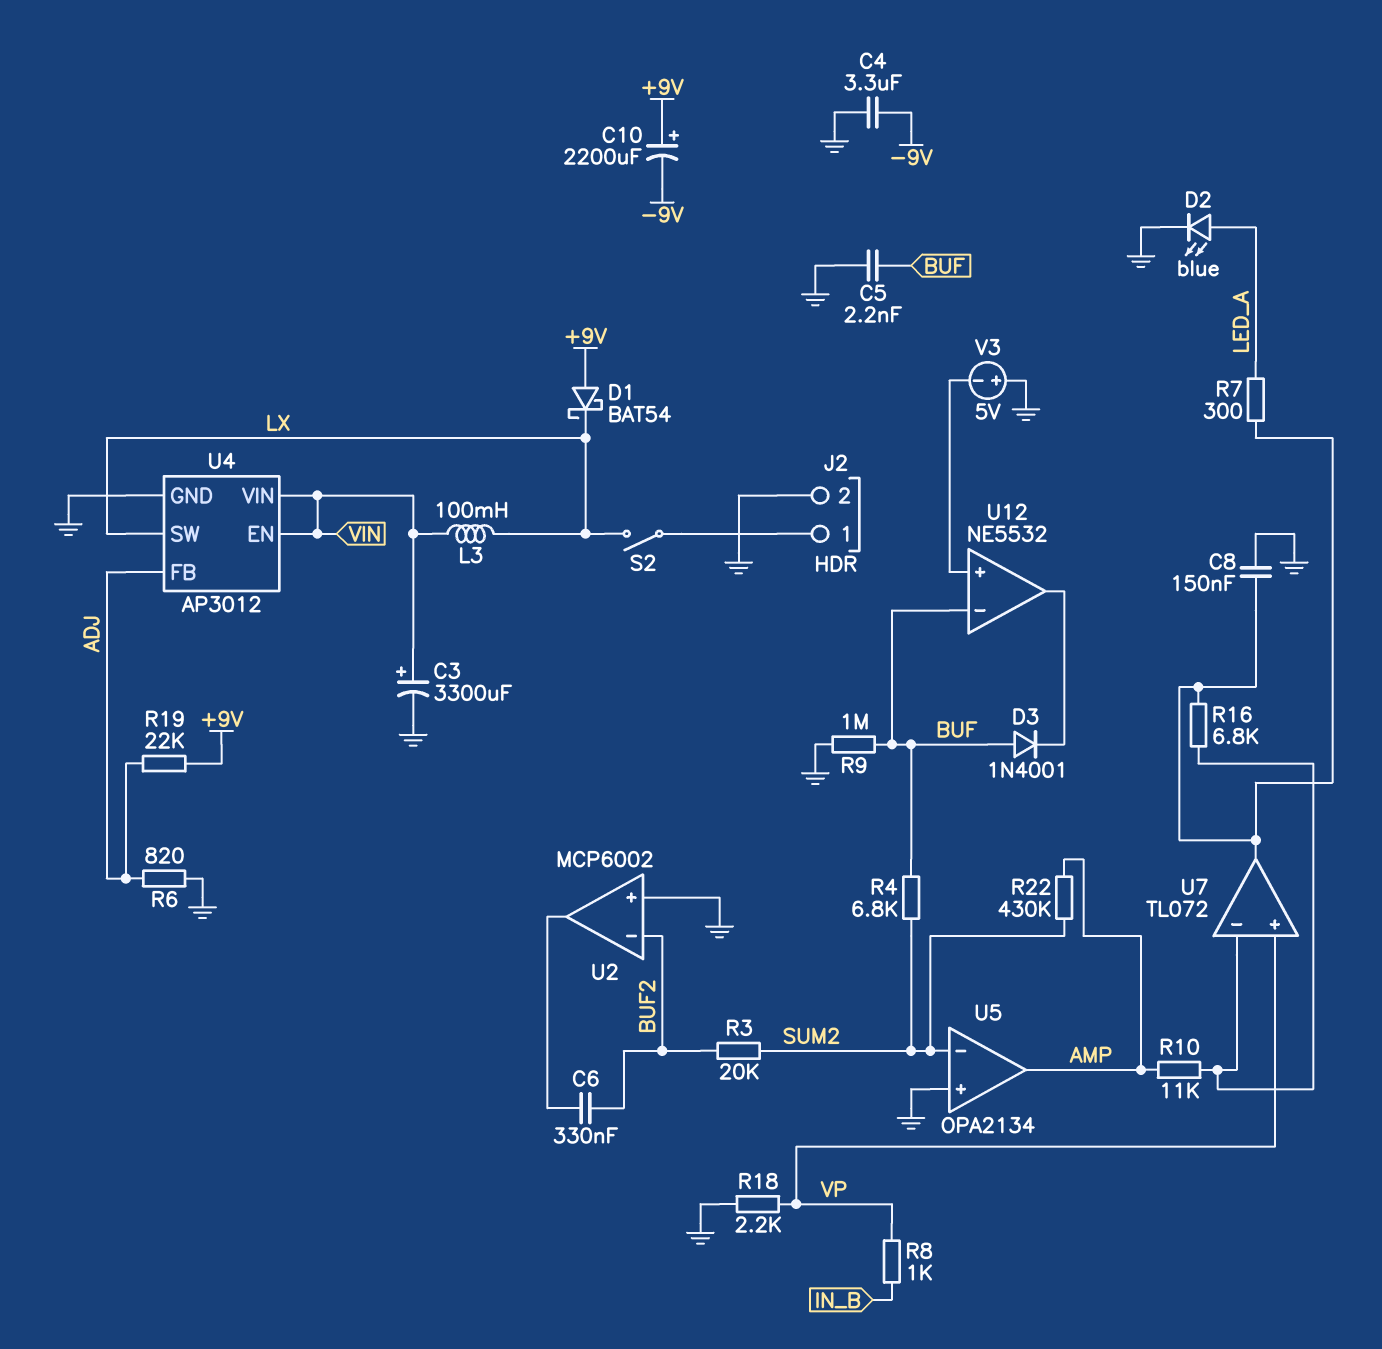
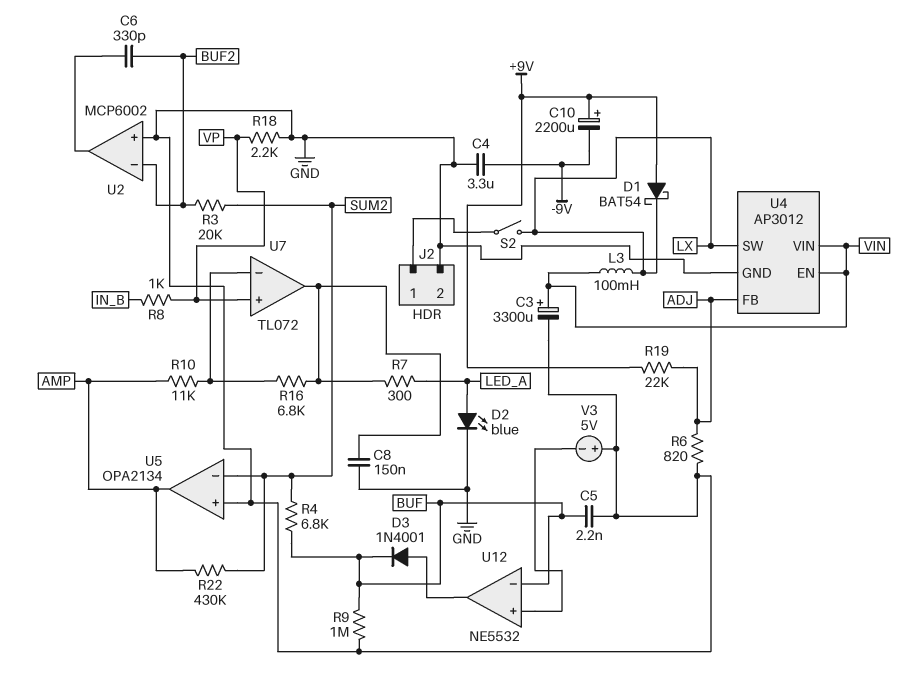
C6: 330nF (BUF2, U2/out) -> 330pF (BUF2, U2/out)
D3: diode 1N4001 (A BUF, K U12/out) -> diode 1N4001 (A U12/out, K BUF)

